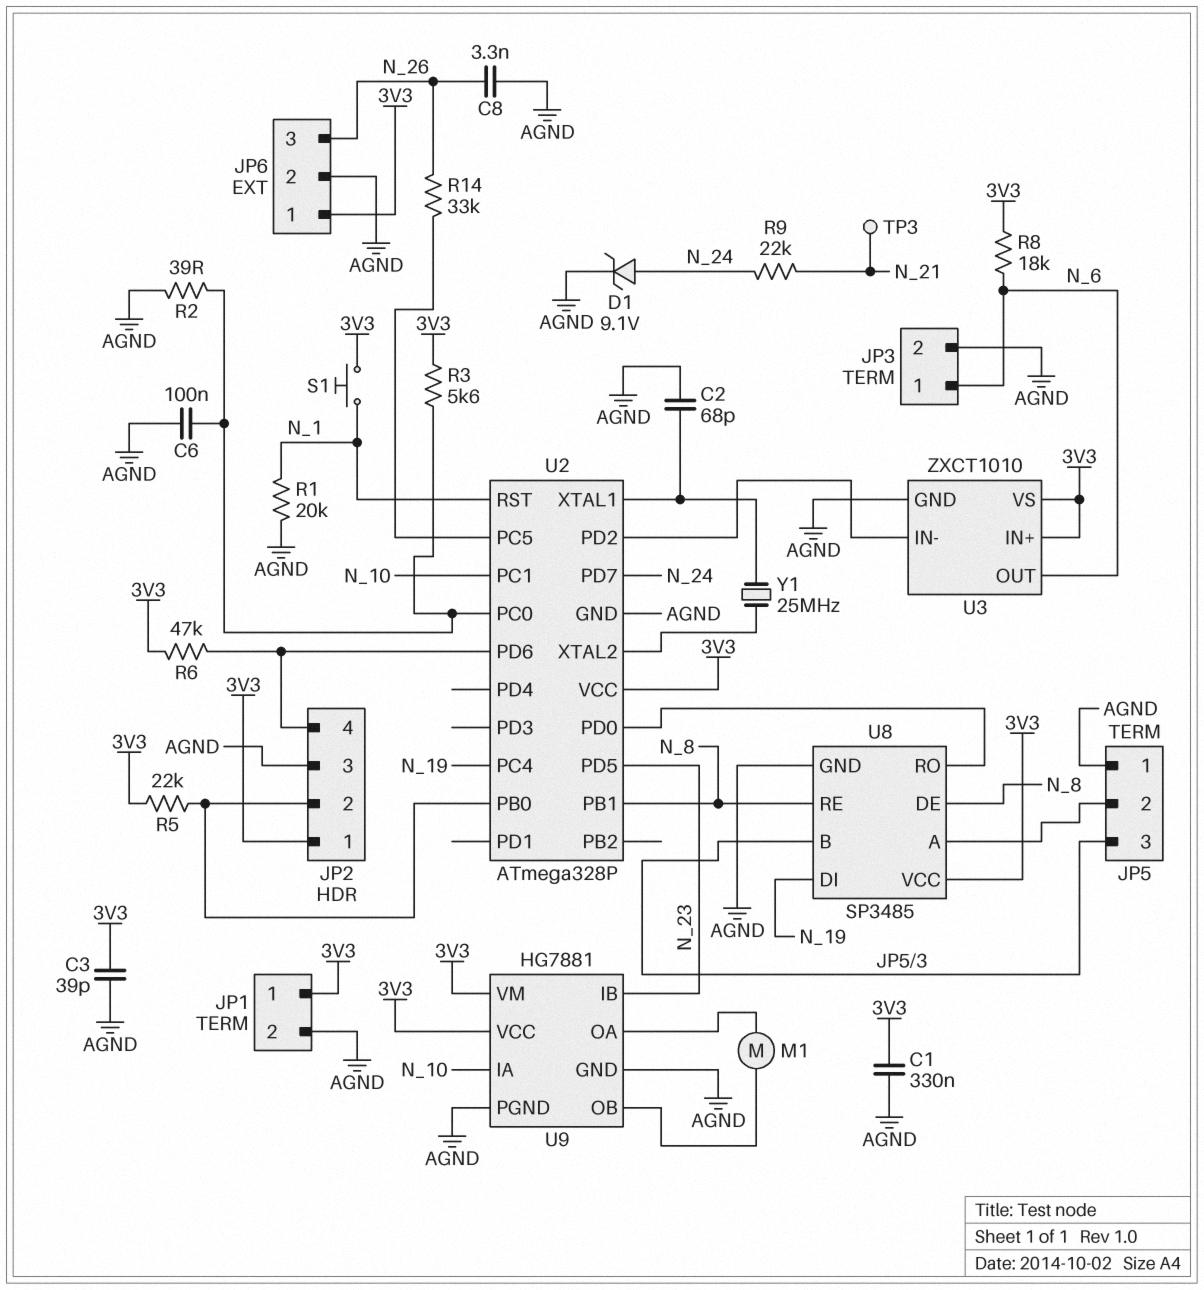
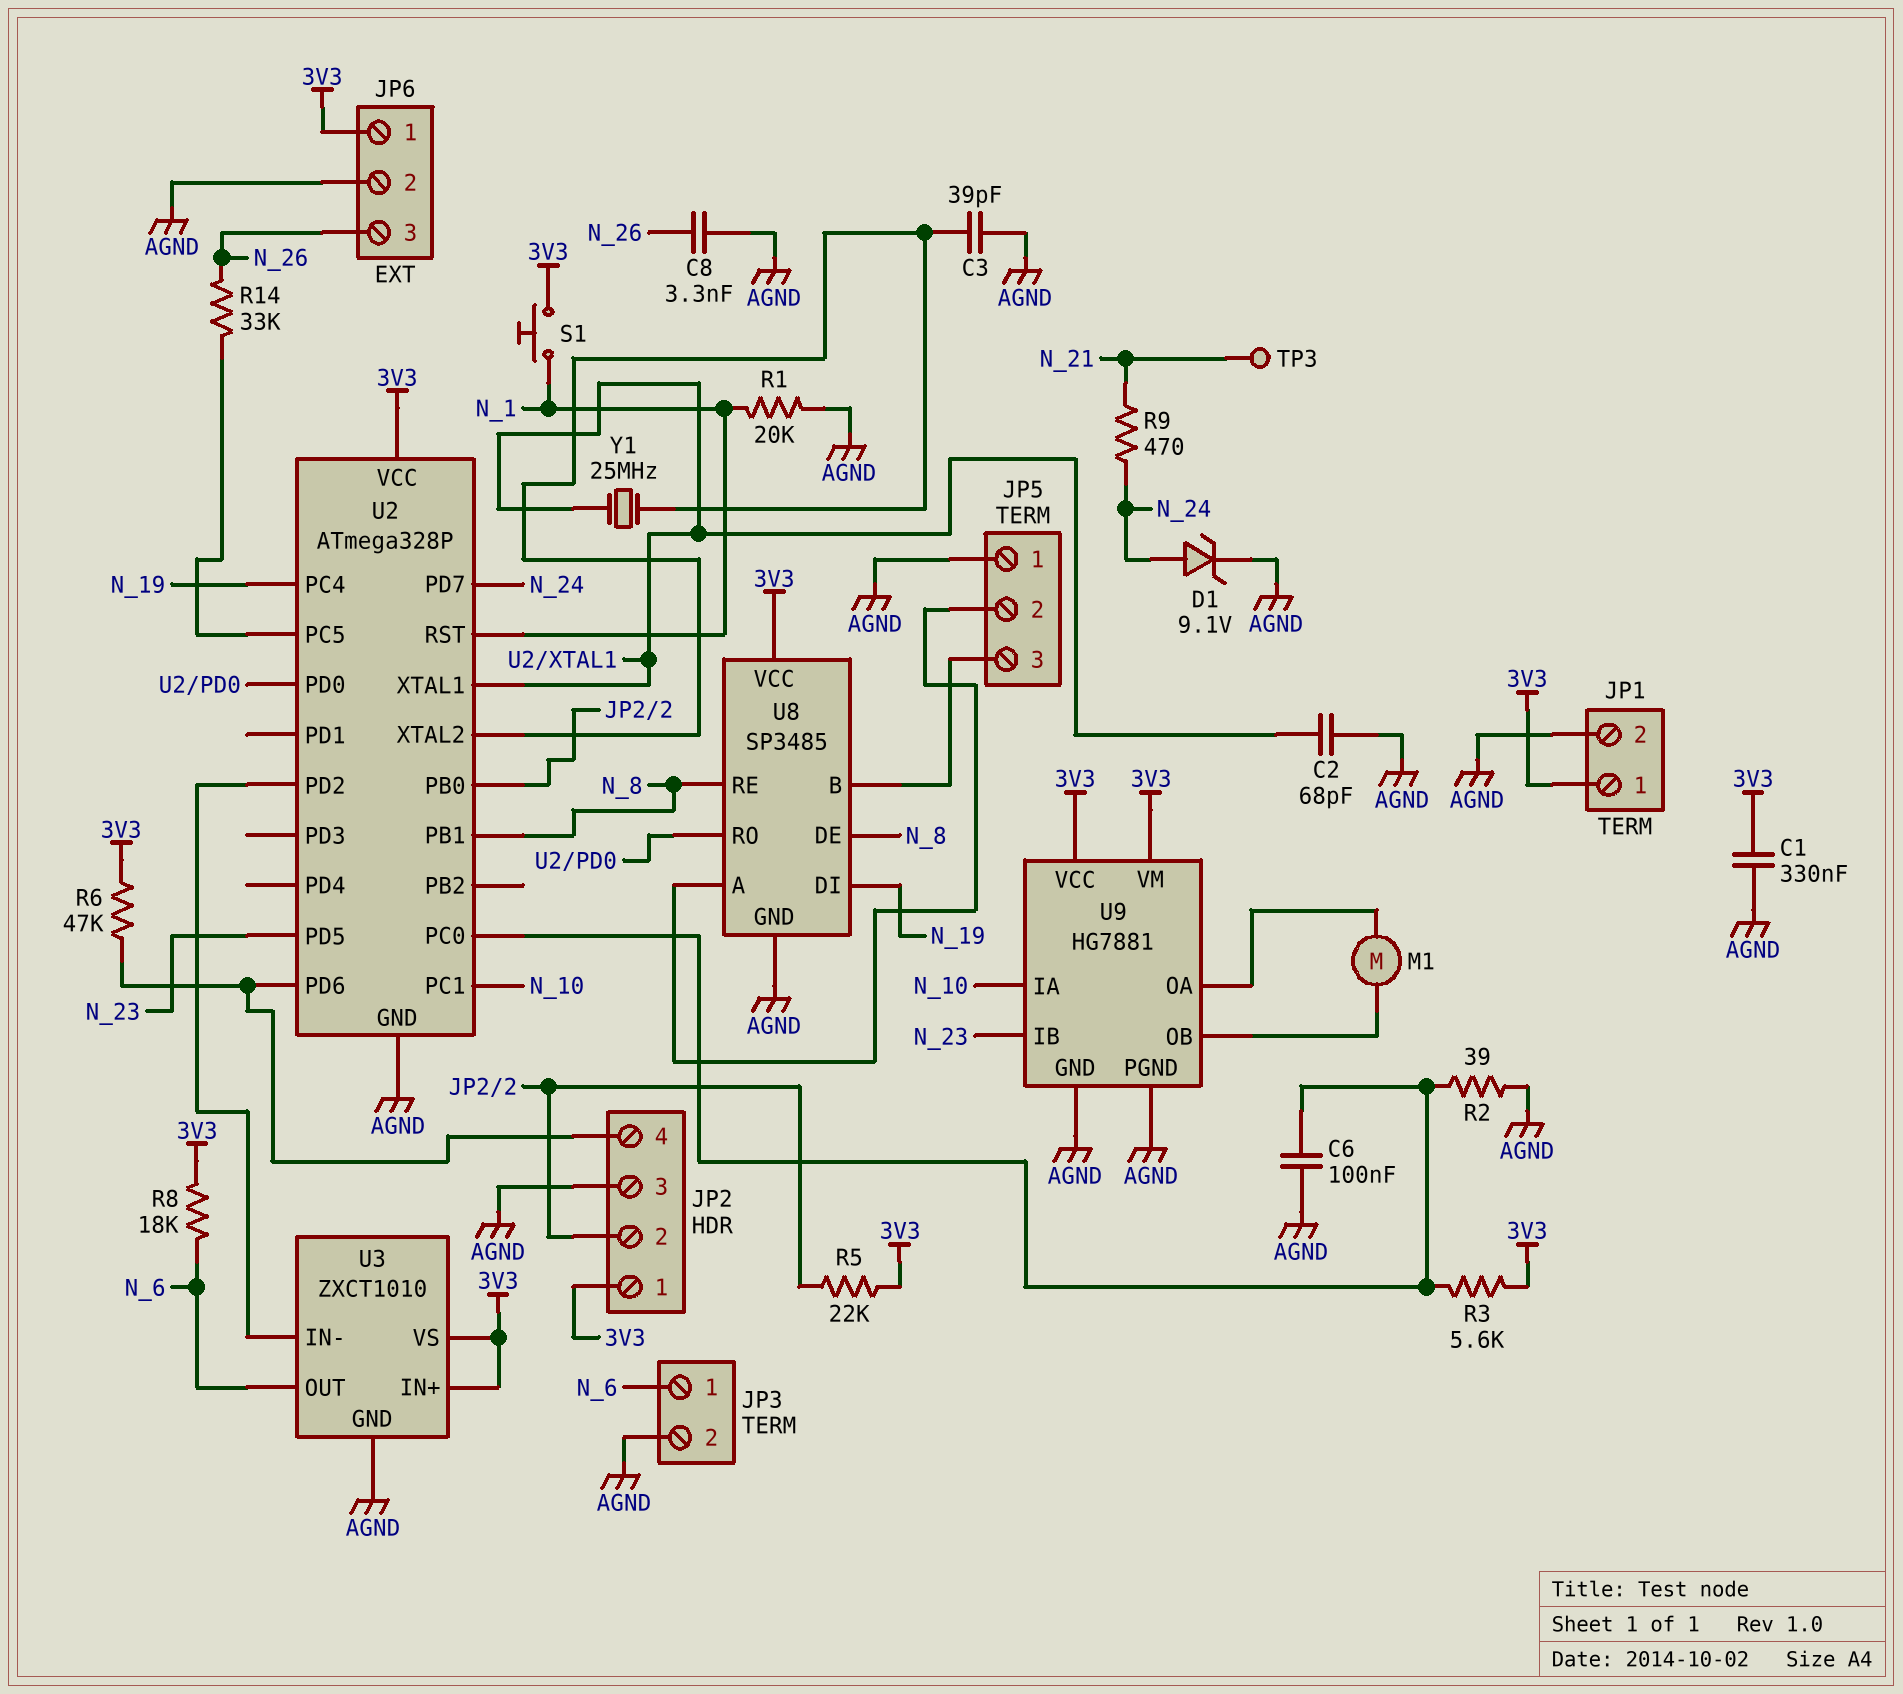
C3: 39pF (3V3, AGND) -> 39pF (AGND, U2/XTAL2)
R9: 22k (N_21, N_24) -> 470 (N_21, N_24)

